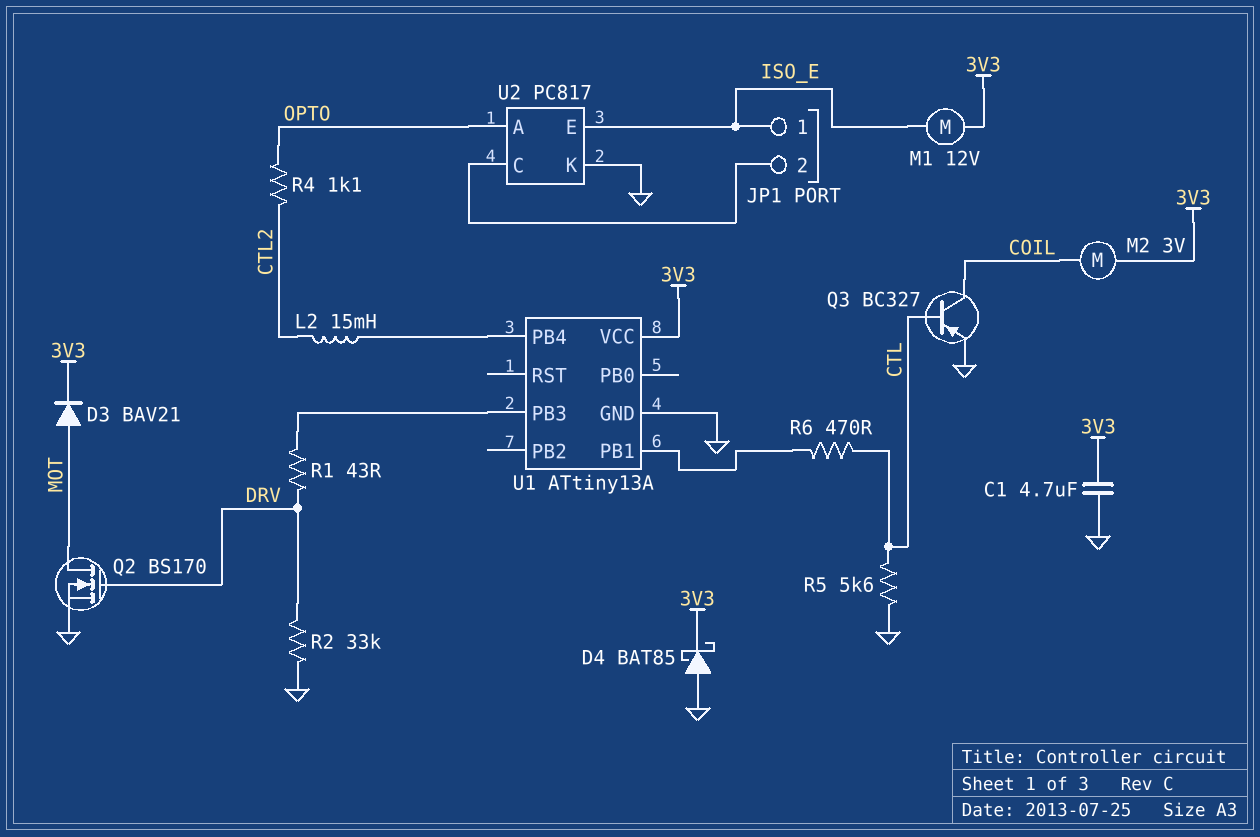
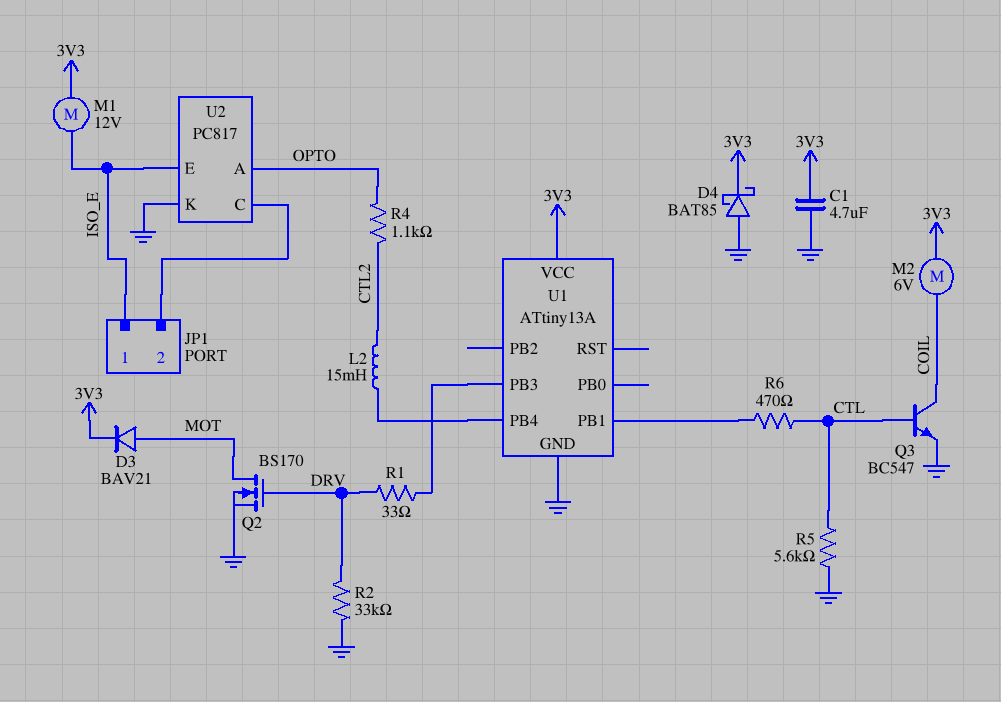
M2: motor 3V (3V3, COIL) -> motor 6V (3V3, COIL)
Q3: PNP BC327 (B CTL, C COIL, E GND) -> NPN BC547 (B CTL, C COIL, E GND)
R1: 43 (DRV, U1/PB3) -> 33 (DRV, U1/PB3)

